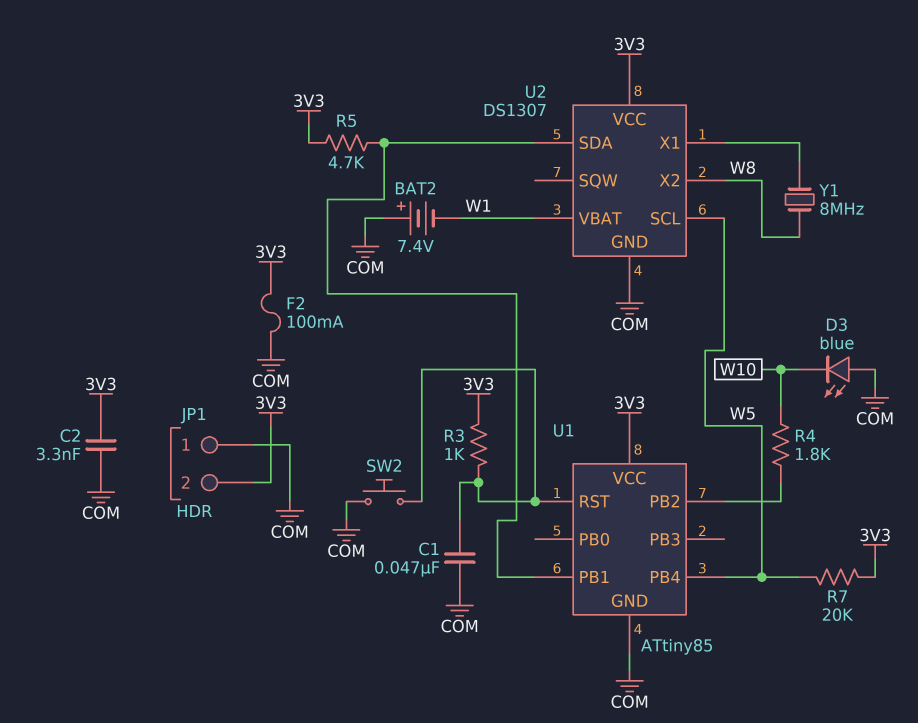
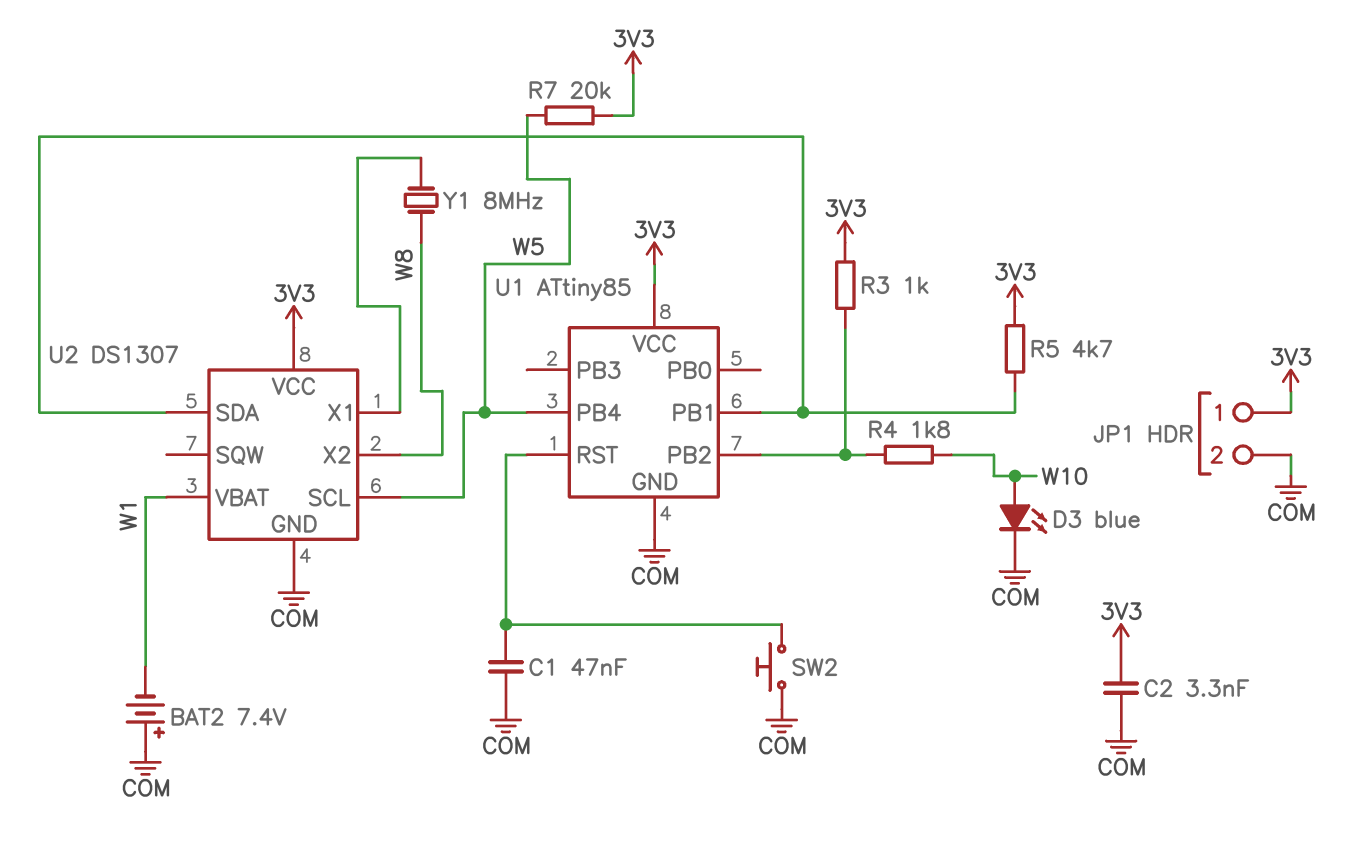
D3: LED blue (A COM, K W10) -> LED blue (A W10, K COM)
F2: 100mA (3V3, COM) -> none
JP1 pin 1: COM -> 3V3
JP1 pin 2: 3V3 -> COM
R3: 1k (3V3, U1/RST) -> 1k (3V3, U1/PB2)

